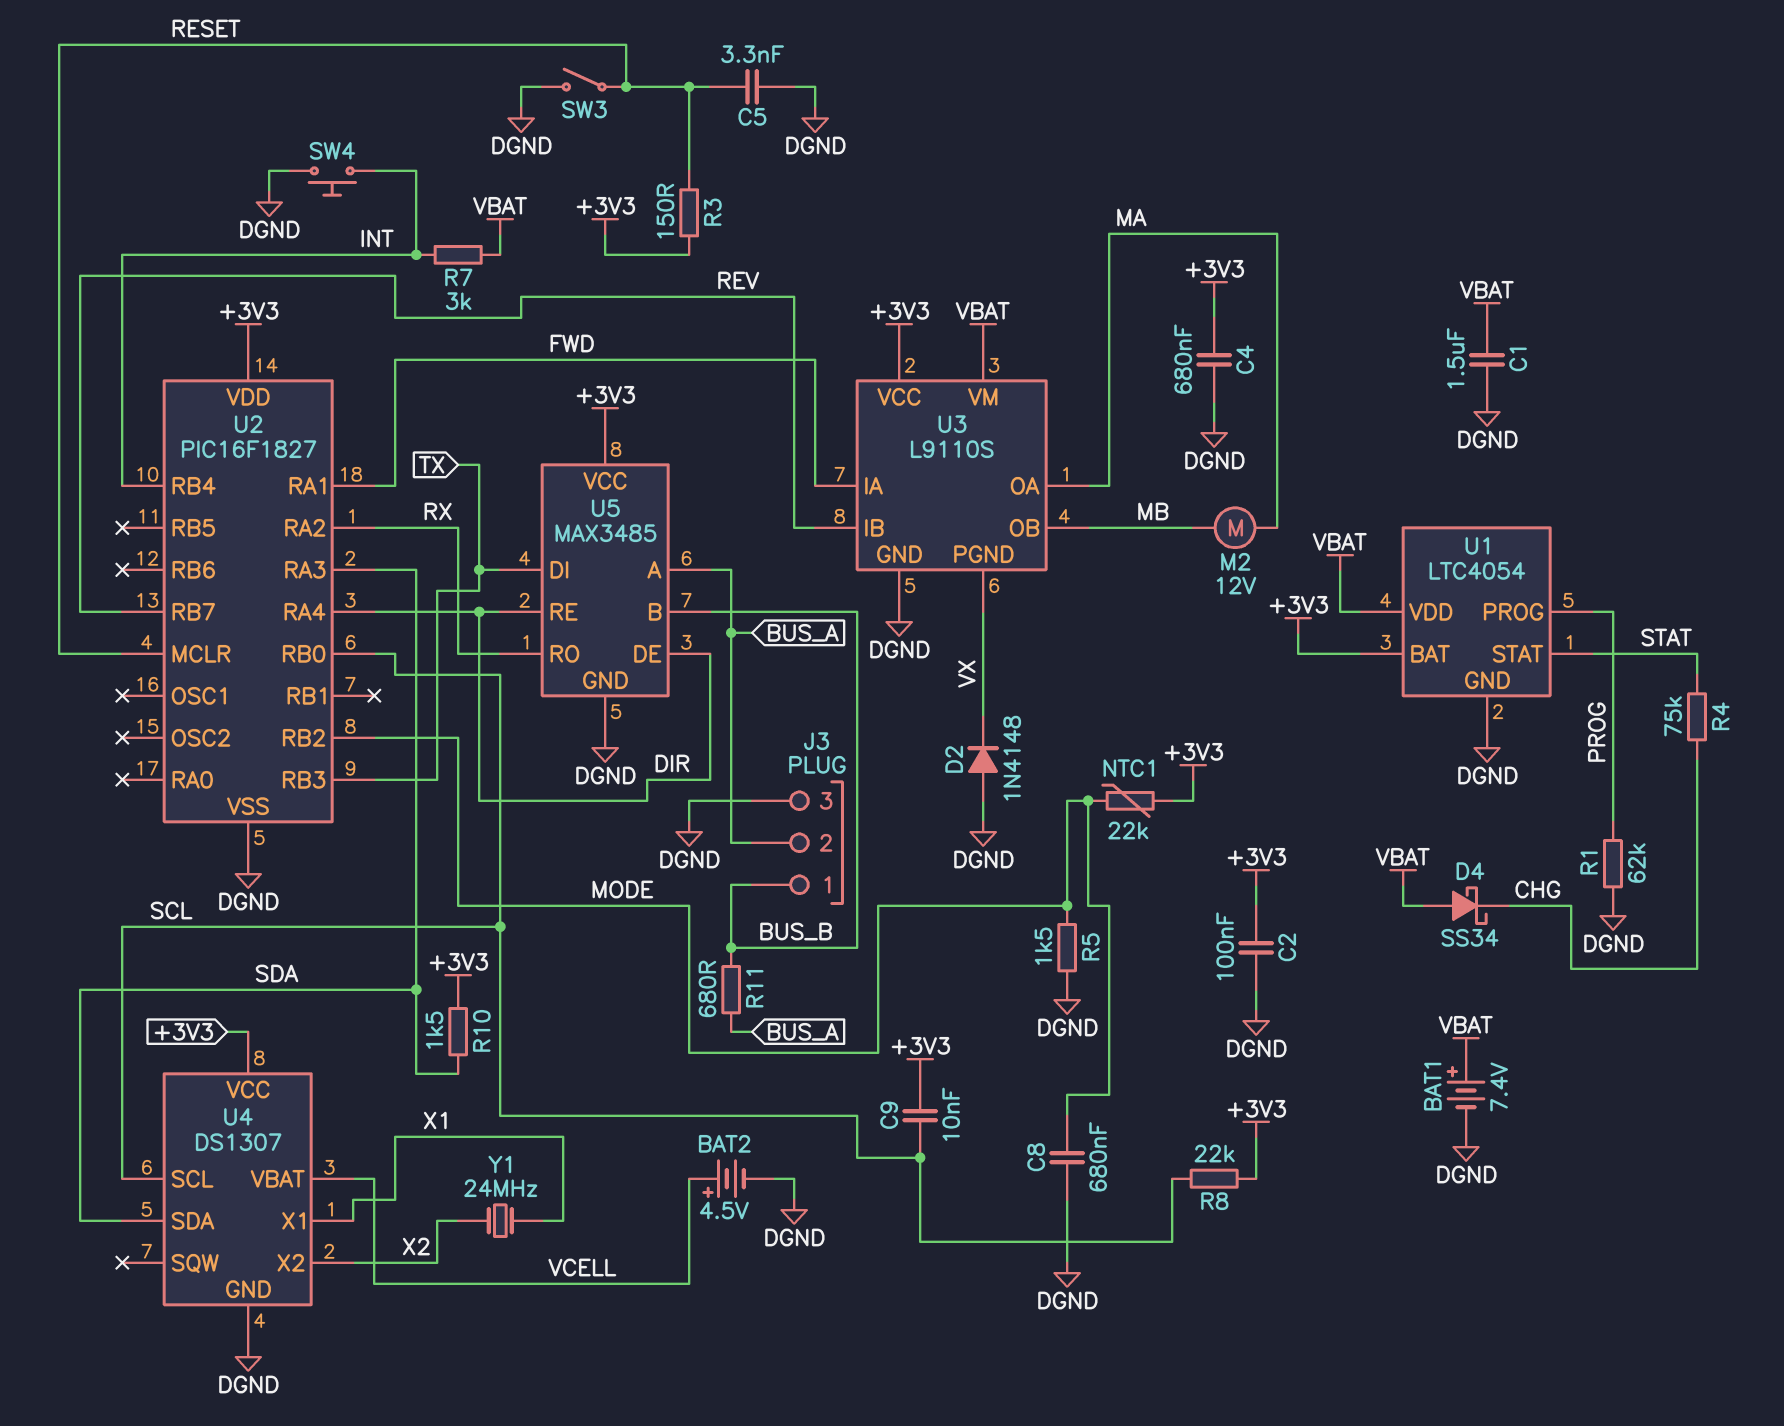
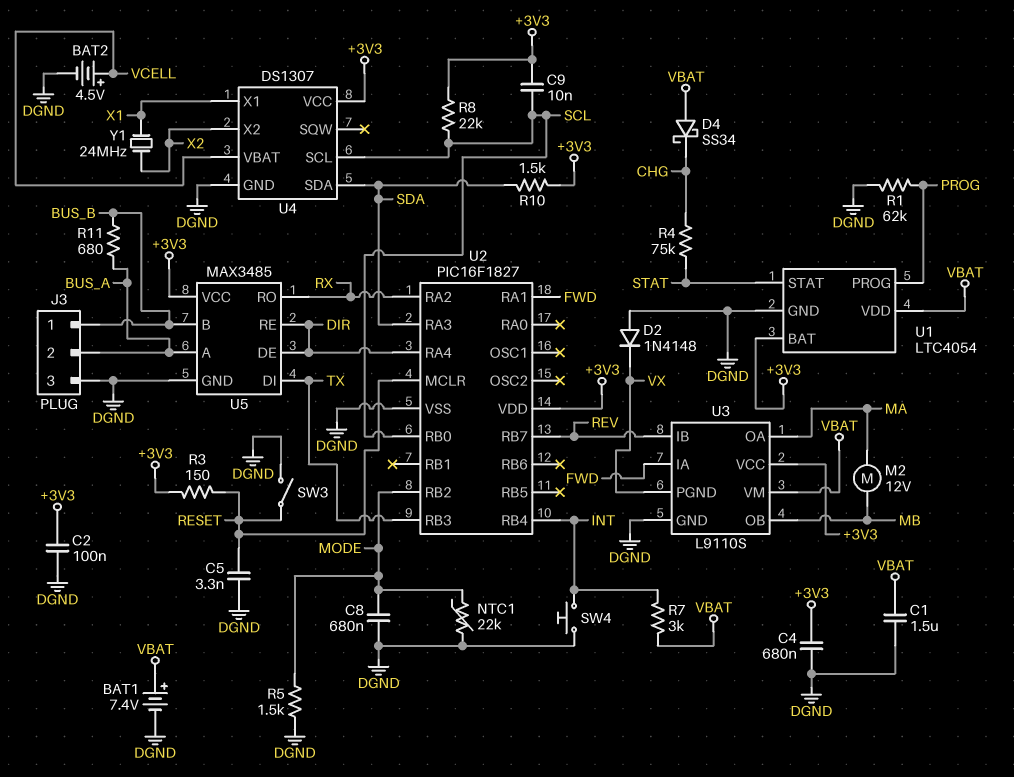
NTC1: 22k (+3V3, MODE) -> 22k (DGND, MODE)

